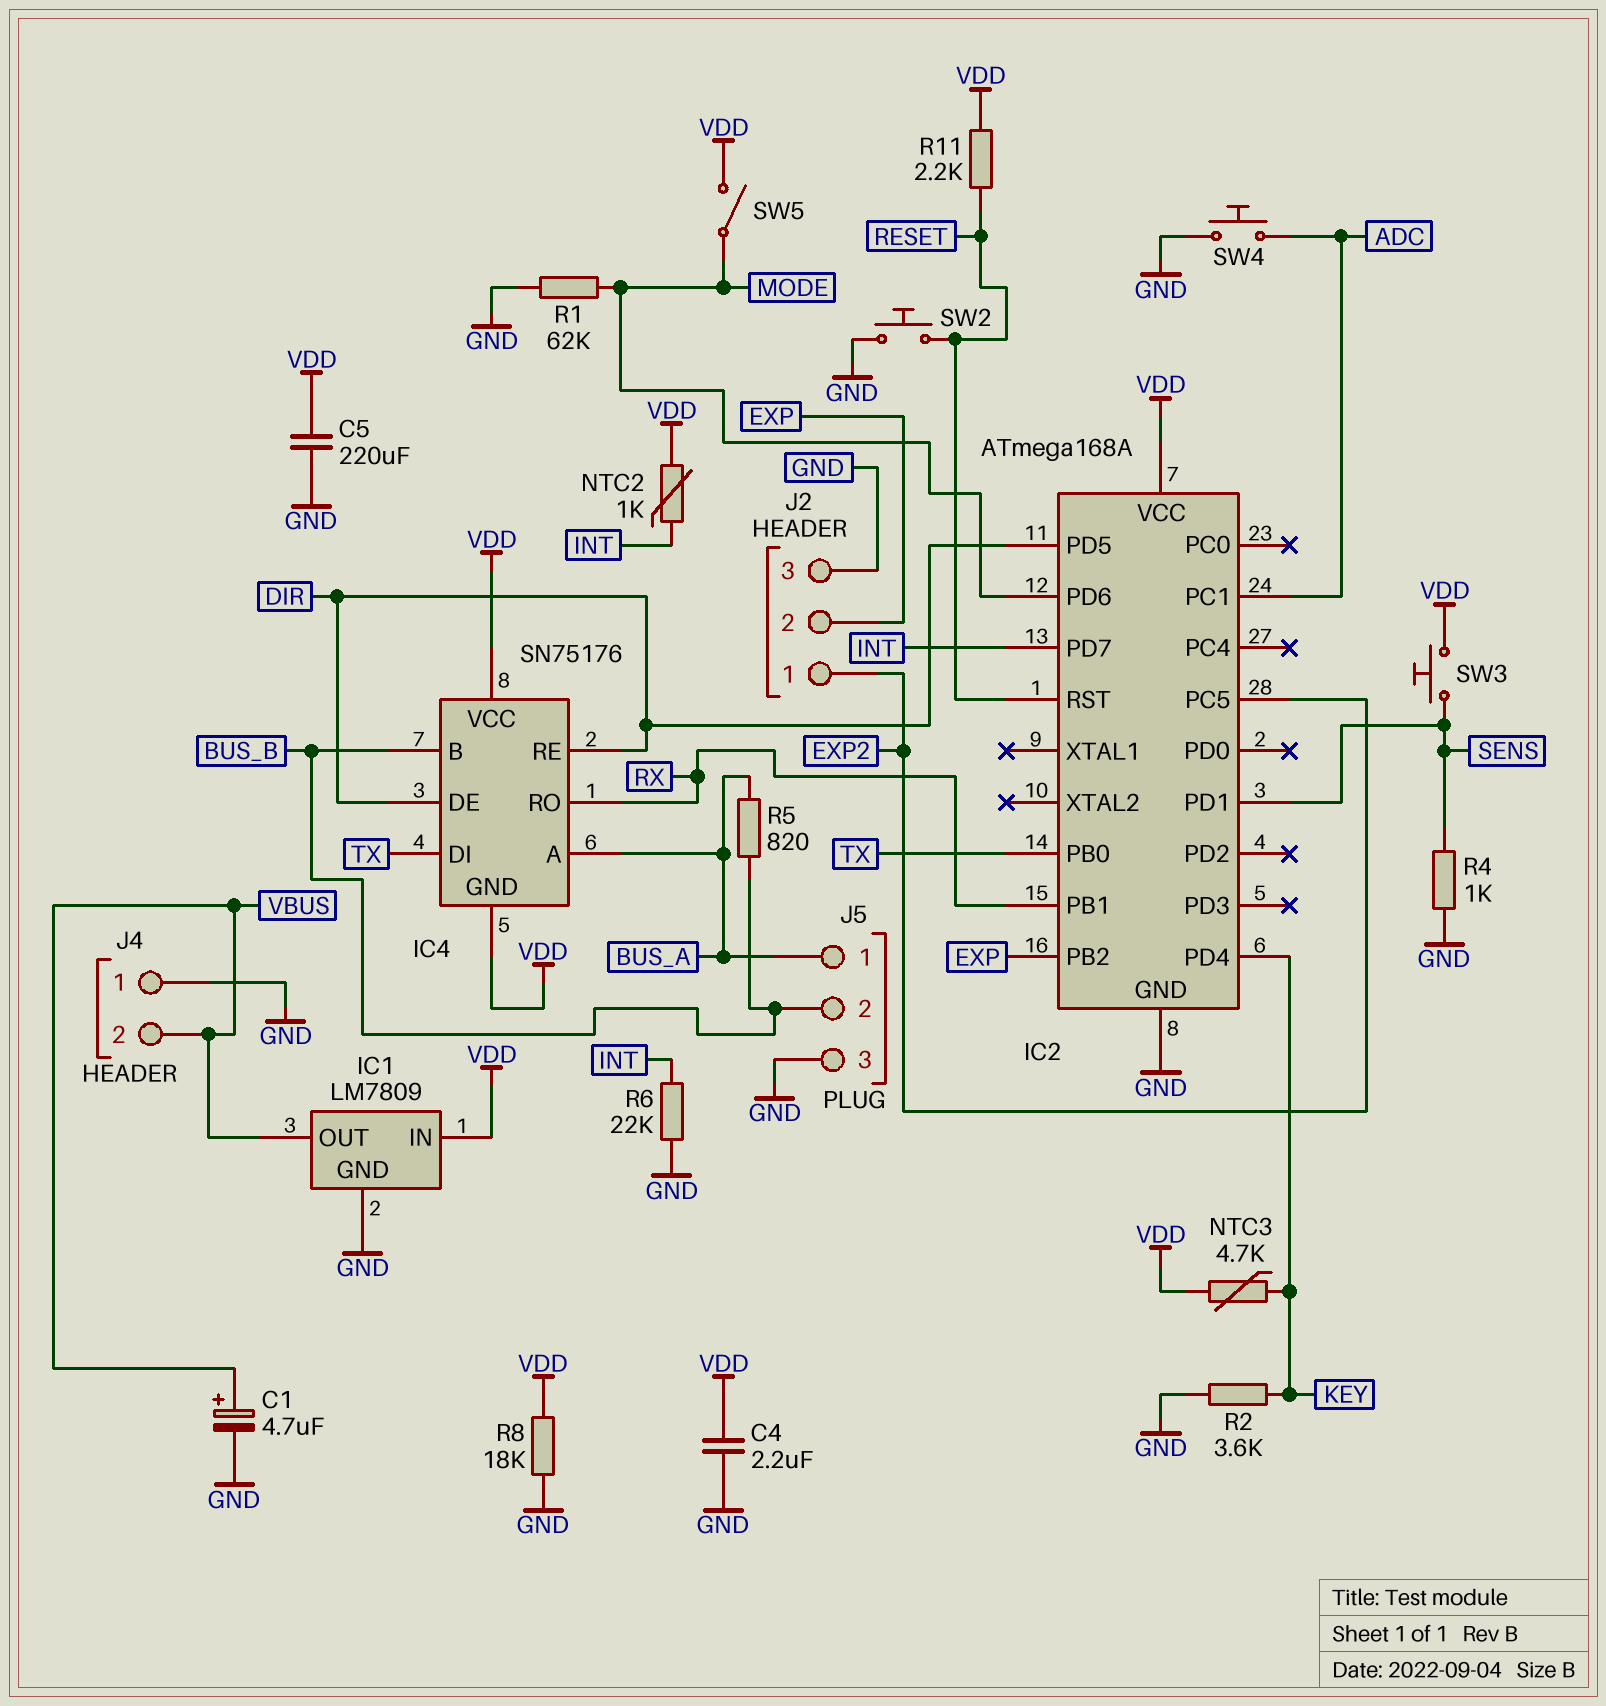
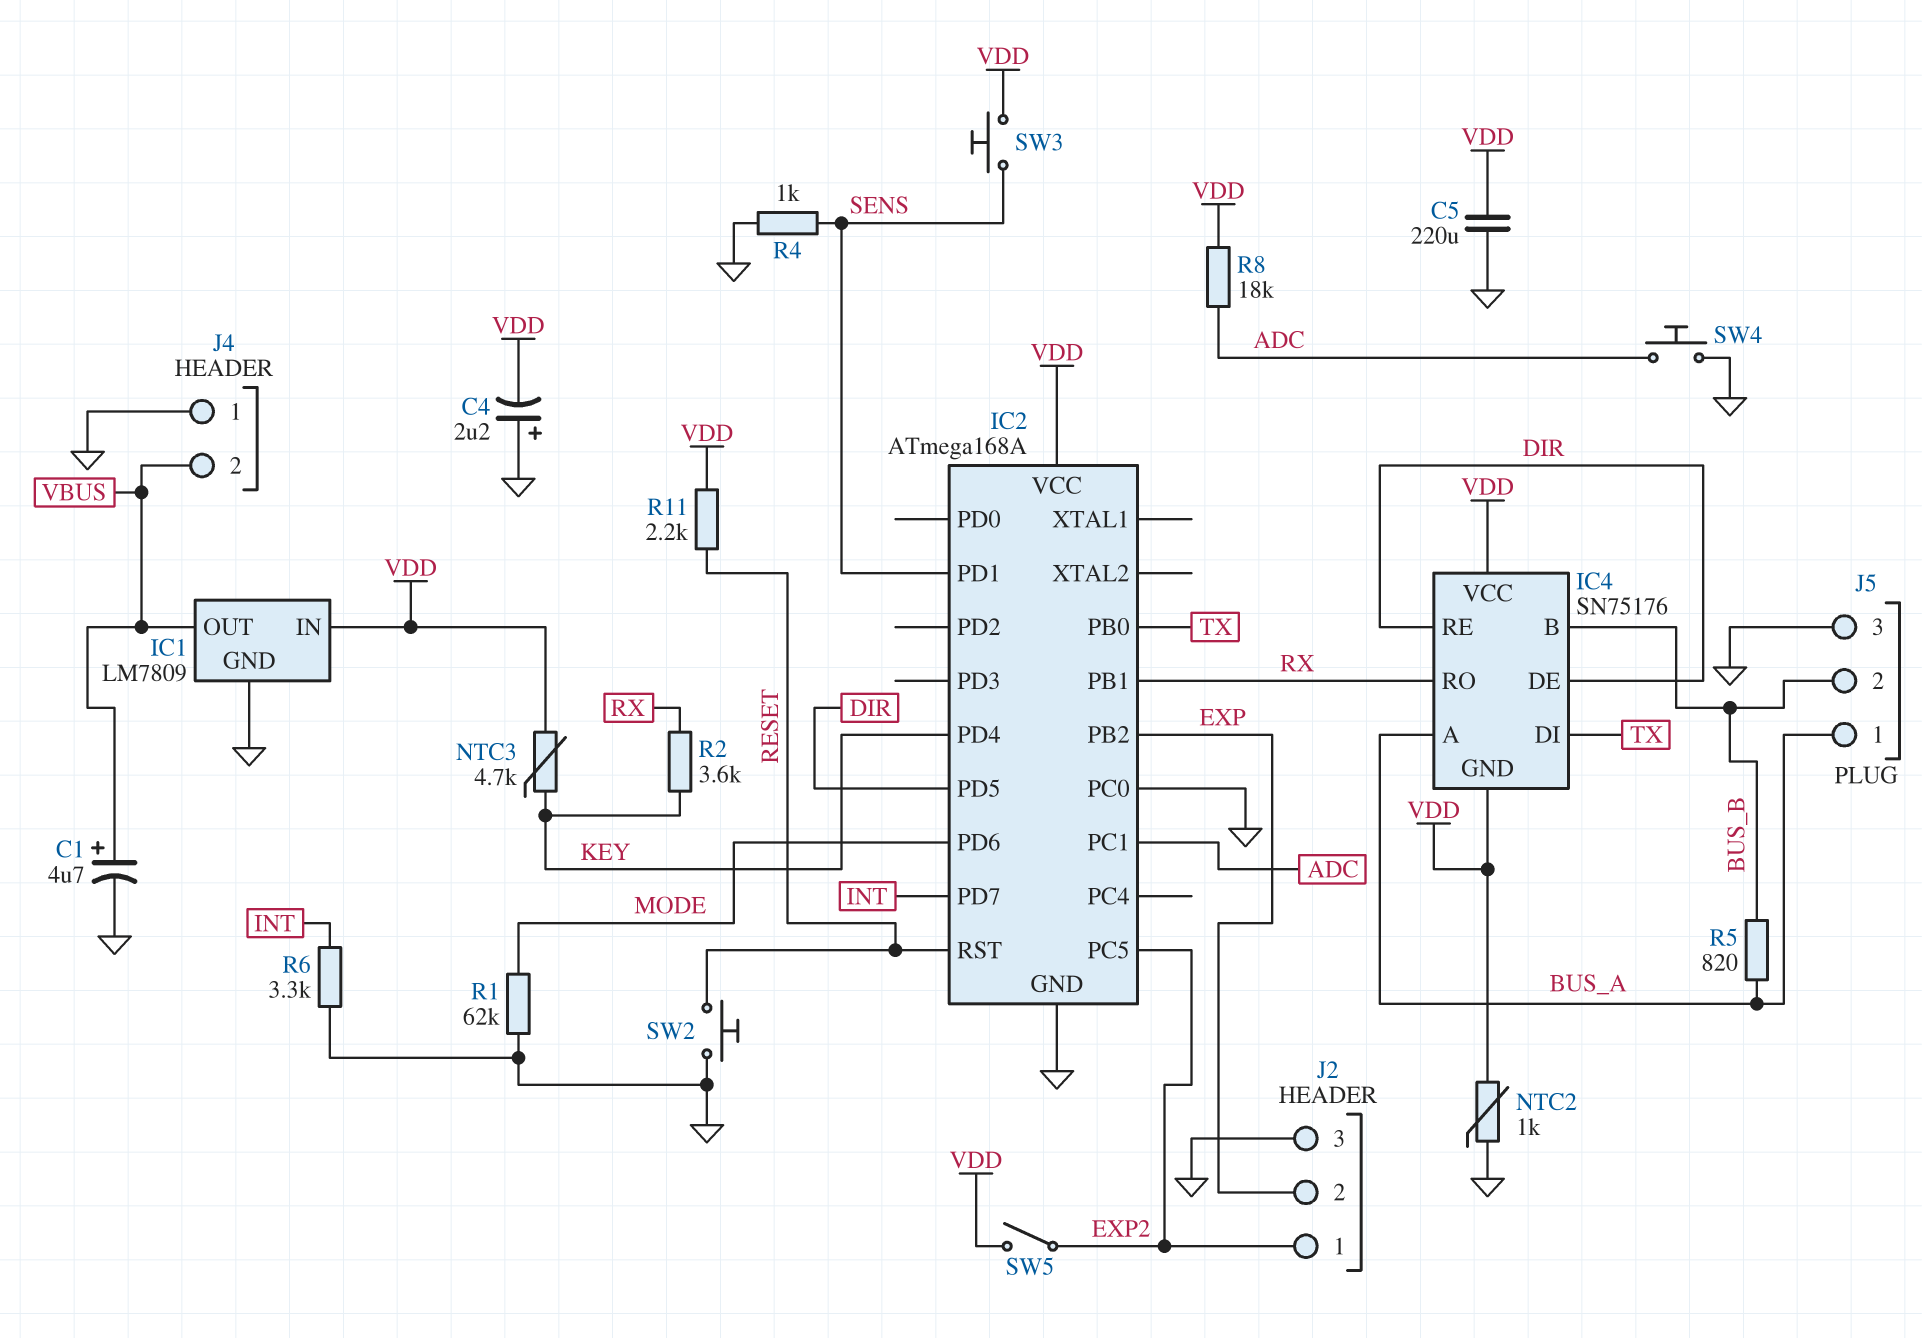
C4: 2.2uF (GND, VDD) -> 2.2uF (plus GND, minus VDD)
IC2 pin PC0: none -> GND
NTC2: 1k (INT, VDD) -> 1k (GND, VDD)
R2: 3.6k (GND, KEY) -> 3.6k (KEY, RX)
R6: 22k (GND, INT) -> 3.3k (GND, INT)
R8: 18k (GND, VDD) -> 18k (ADC, VDD)
SW5: switch (MODE, VDD) -> switch (EXP2, VDD)

